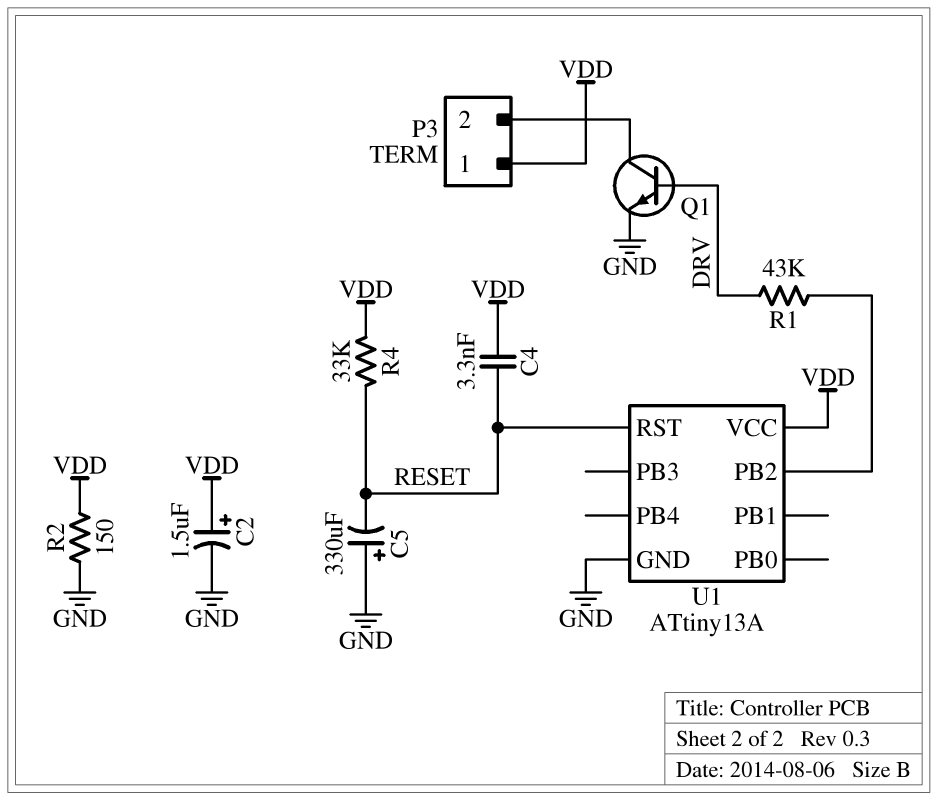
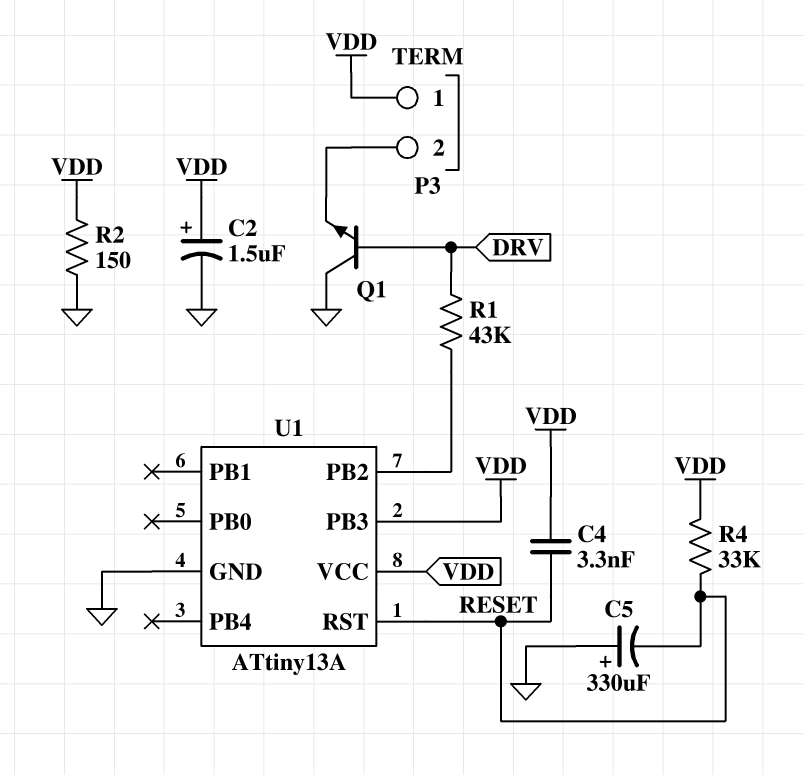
Q1: NPN (B DRV, C P3/2, E GND) -> NPN (B DRV, C GND, E P3/2)
U1 pin PB3: none -> VDD

